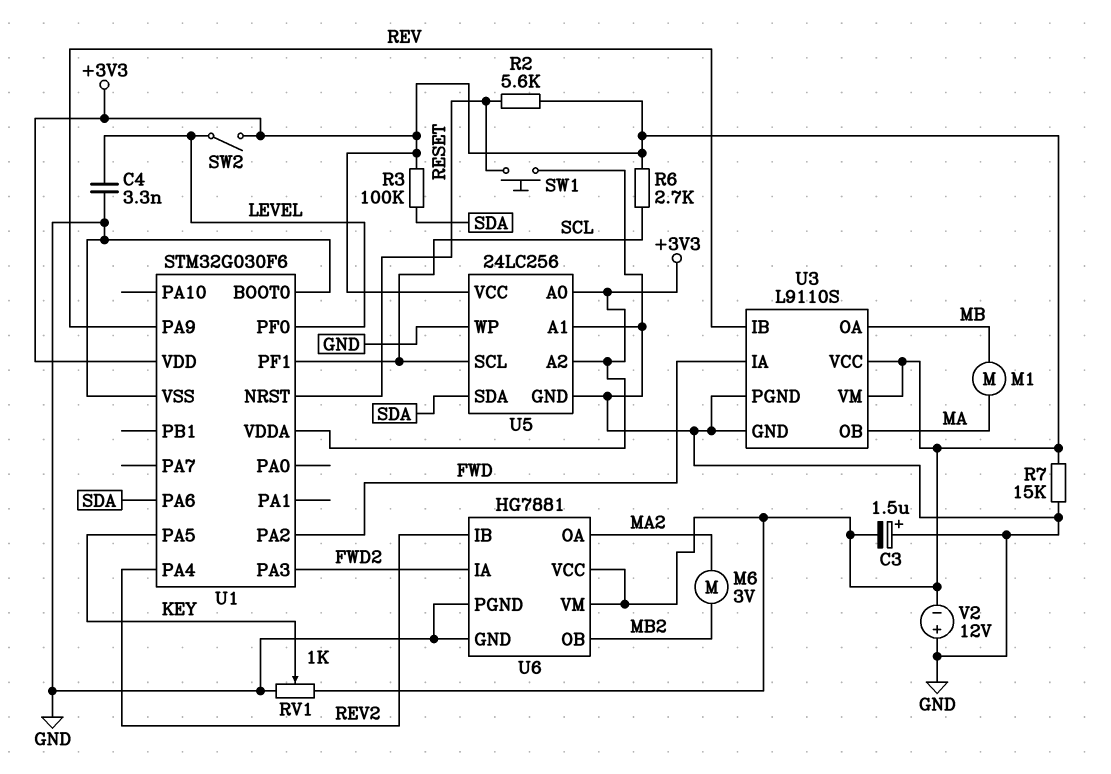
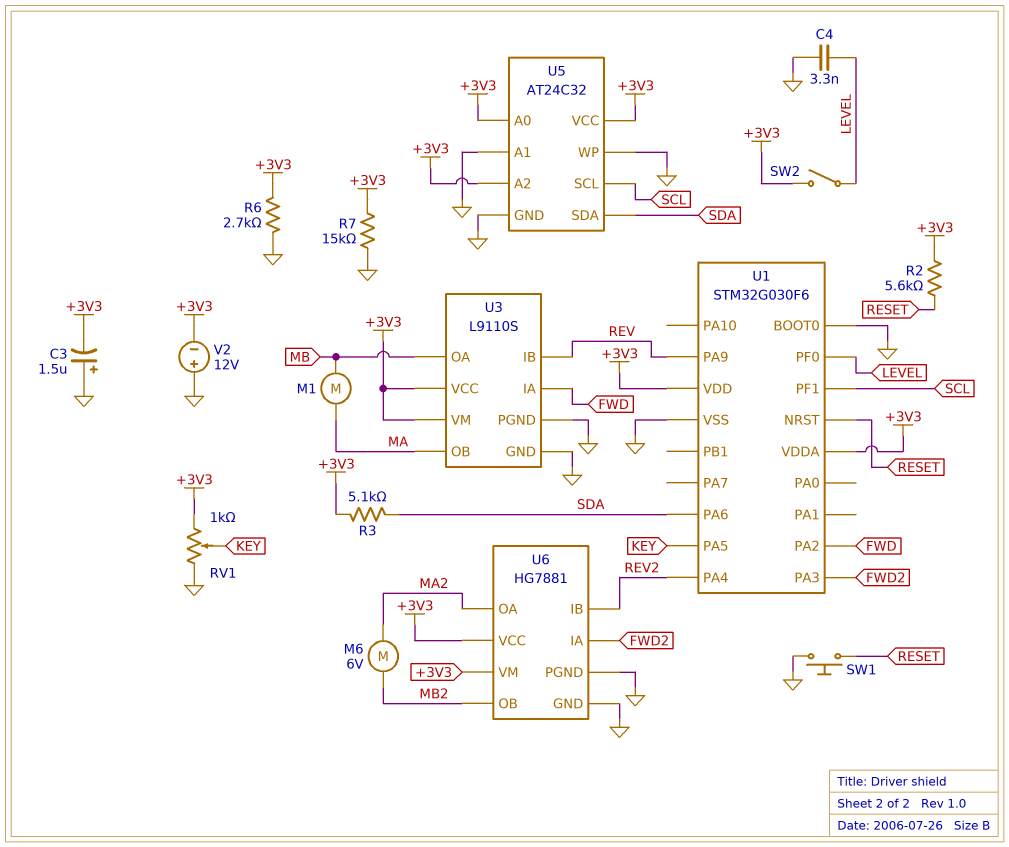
M6: motor 3V (MA2, MB2) -> motor 6V (MA2, MB2)
R3: 100k (+3V3, SDA) -> 5.1k (+3V3, SDA)
R6: 2.7k (+3V3, SCL) -> 2.7k (+3V3, GND)
U5: 24LC256 -> AT24C32

